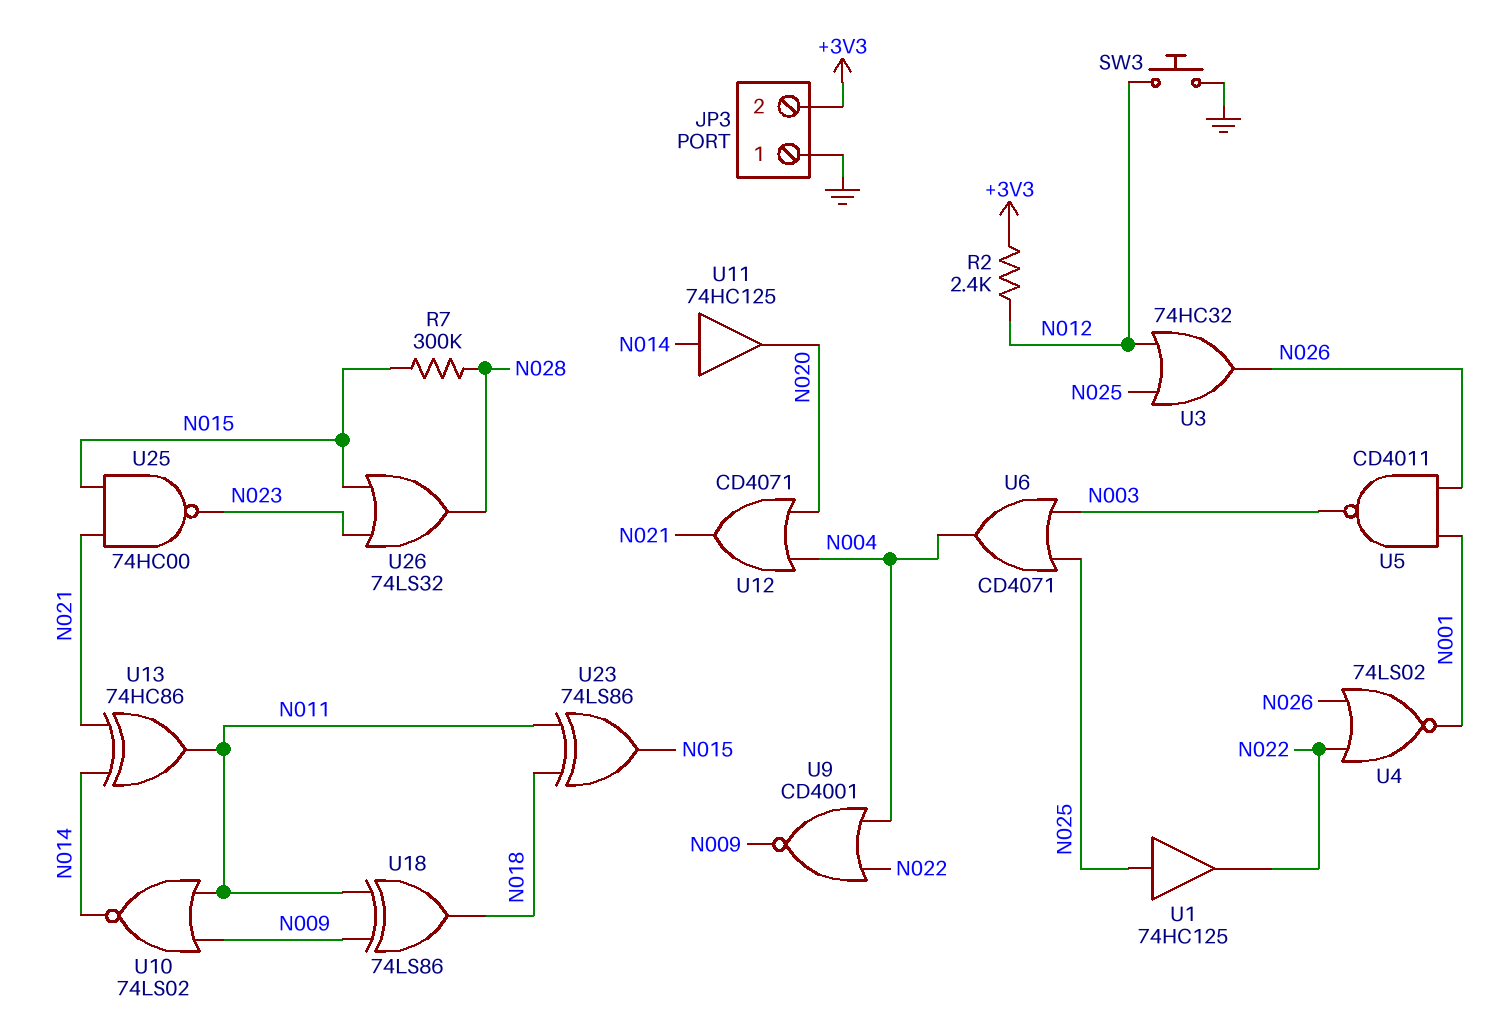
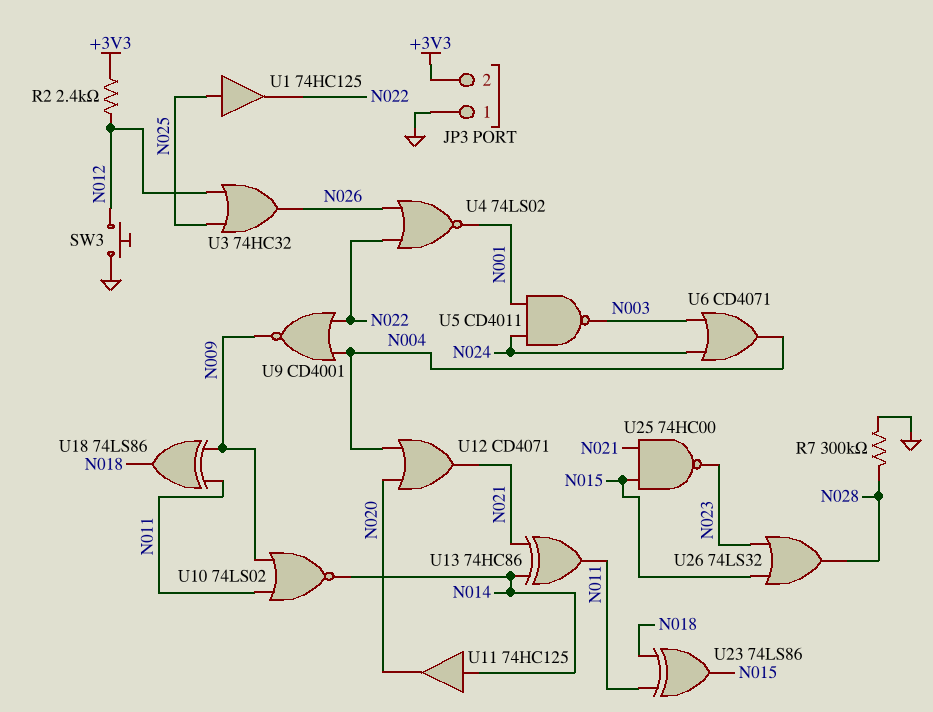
R7: 300k (N015, N028) -> 300k (GND, N028)
U5: NAND CD4011 (in N001, in N026, out N003) -> NAND CD4011 (in N001, in N024, out N003)
U6: OR CD4071 (in N003, in N025, out N004) -> OR CD4071 (in N003, in N024, out N004)

